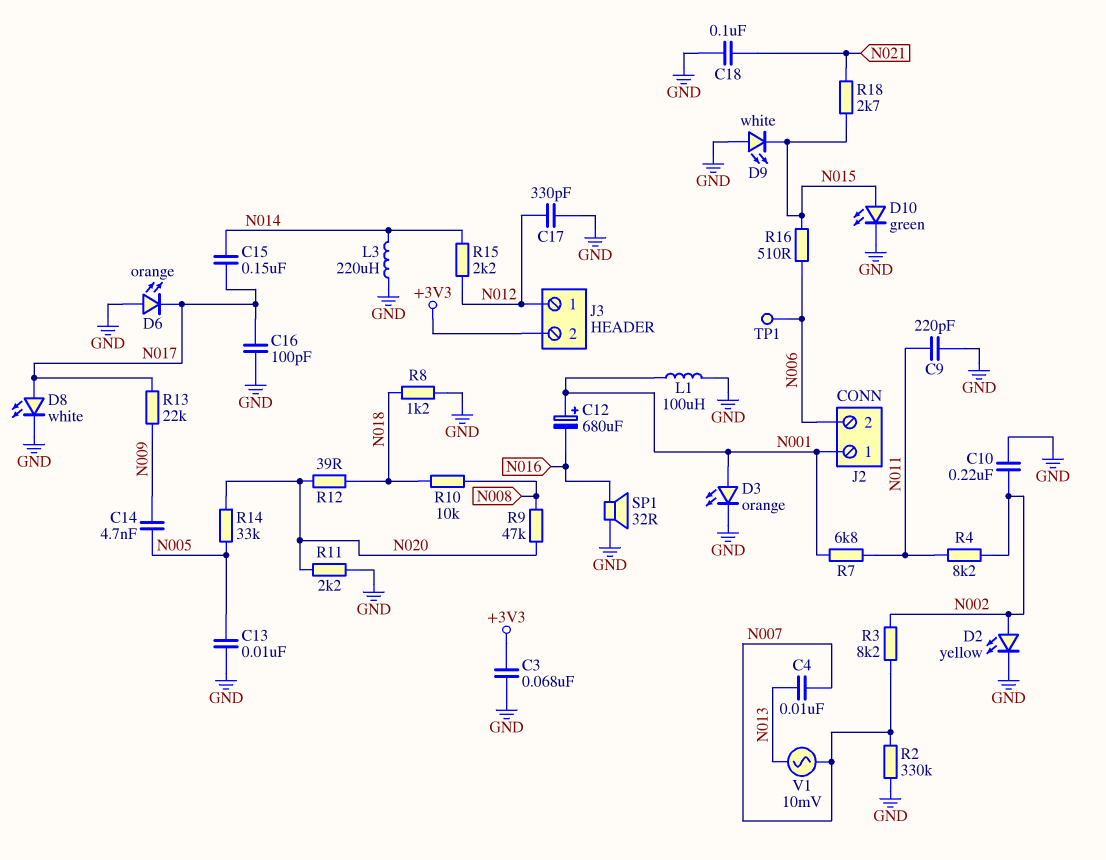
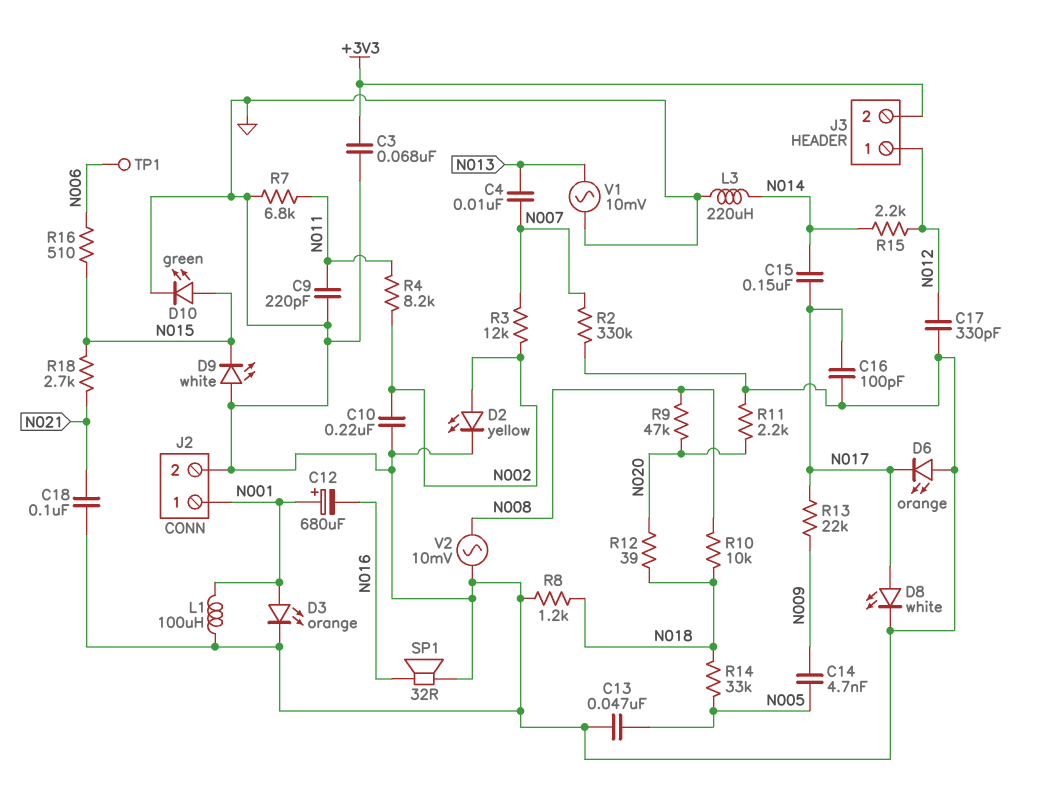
C13: 10nF (GND, N005) -> 47nF (GND, N005)
J2 pin 2: N006 -> GND
R3: 8.2k (N002, N007) -> 12k (N002, N007)
R7: 6.8k (N001, N011) -> 6.8k (GND, N011)
R14: 33k (N005, N020) -> 33k (N005, N018)
V1: AC 10mV (N007, N013) -> AC 10mV (GND, N013)
V2: none -> AC 10mV (GND, N008)

